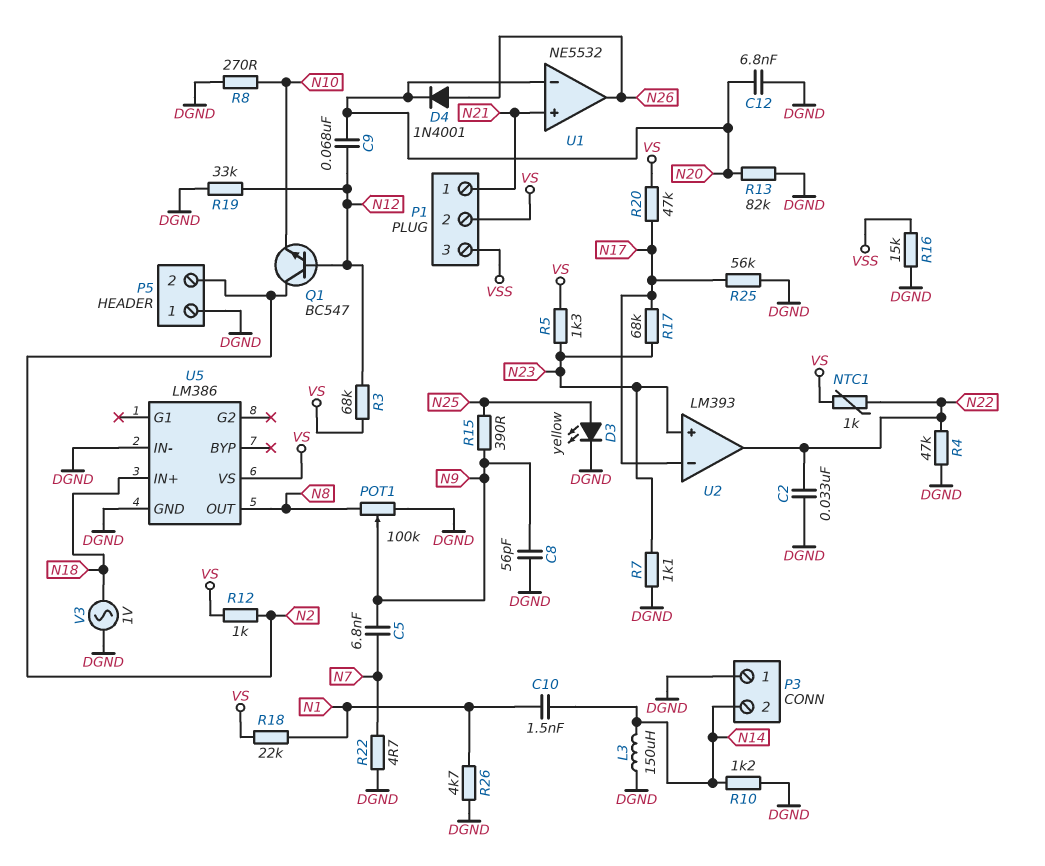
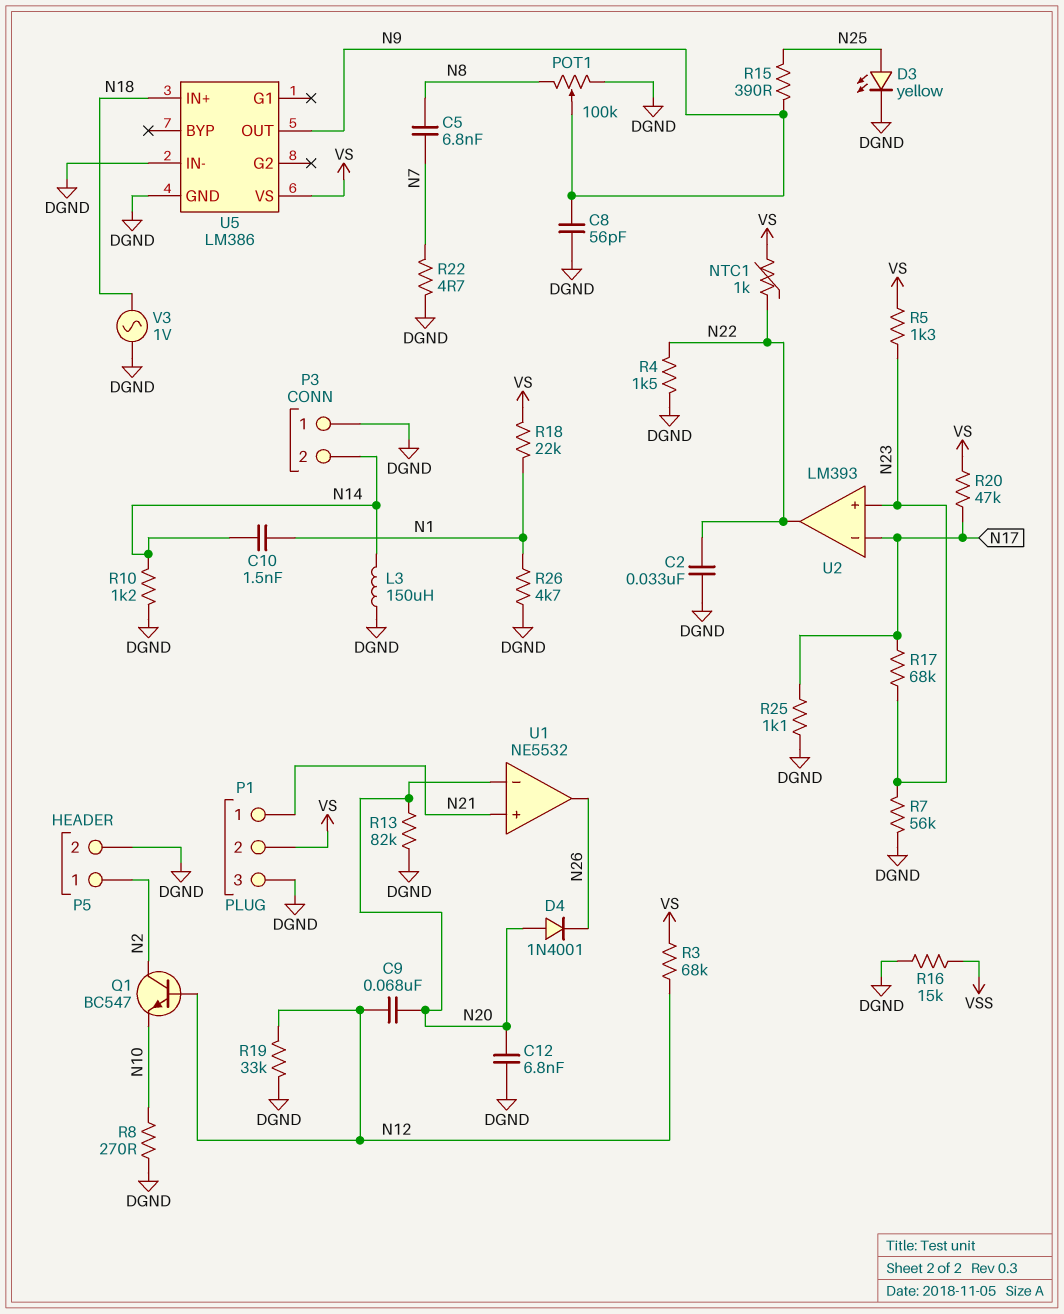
C5: 6.8nF (N7, N9) -> 6.8nF (N7, N8)
D4: diode 1N4001 (A N26, K N20) -> diode 1N4001 (A N20, K N26)
P1 pin 3: VSS -> DGND
P5 pin 1: DGND -> N2
P5 pin 2: N2 -> DGND
R4: 47k (DGND, N22) -> 1.5k (DGND, N22)
R7: 1.1k (DGND, N23) -> 56k (DGND, N23)
R12: 1k (N2, VS) -> none
R25: 56k (DGND, N17) -> 1.1k (DGND, N17)
U5 pin OUT: N8 -> N9

